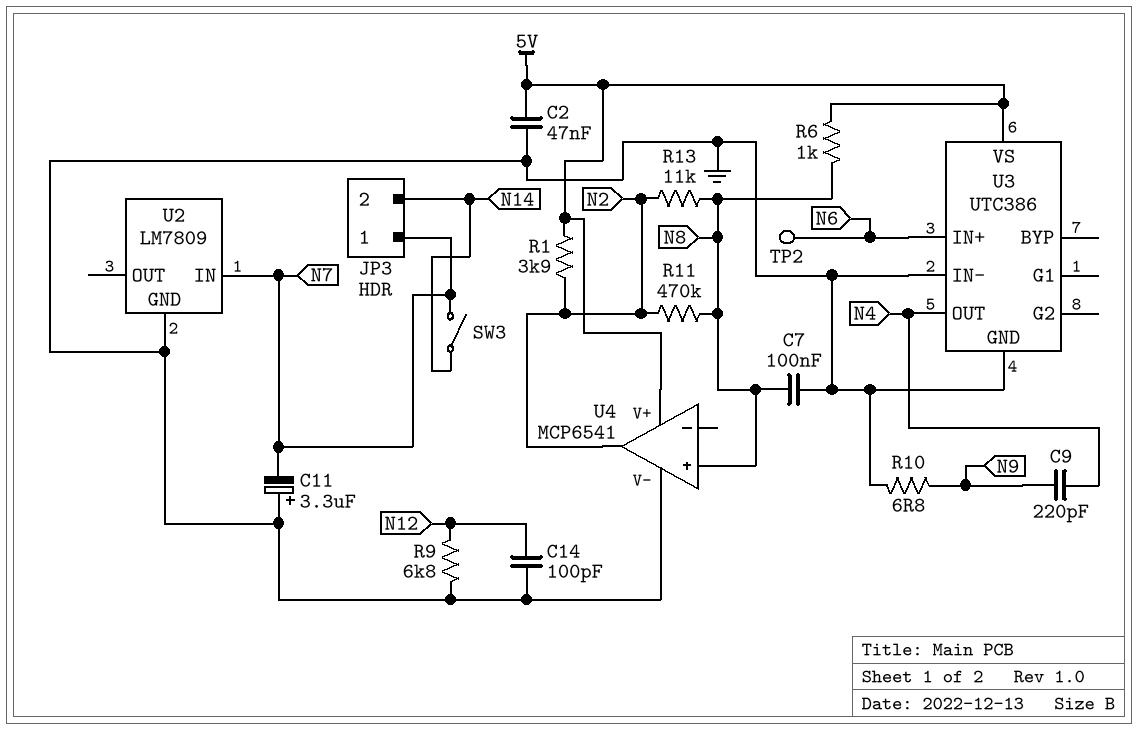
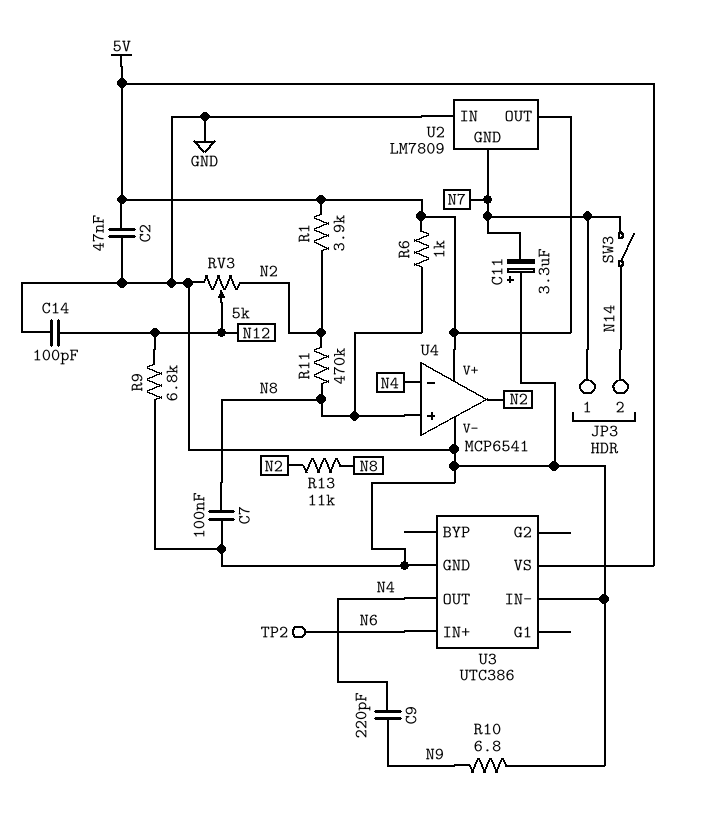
RV3: none -> 5k (GND, N2, wiper N12)
U2 pin GND: GND -> N7
U2 pin IN: N7 -> GND
U2 pin OUT: none -> 5V
U4 pin in-: none -> N4

